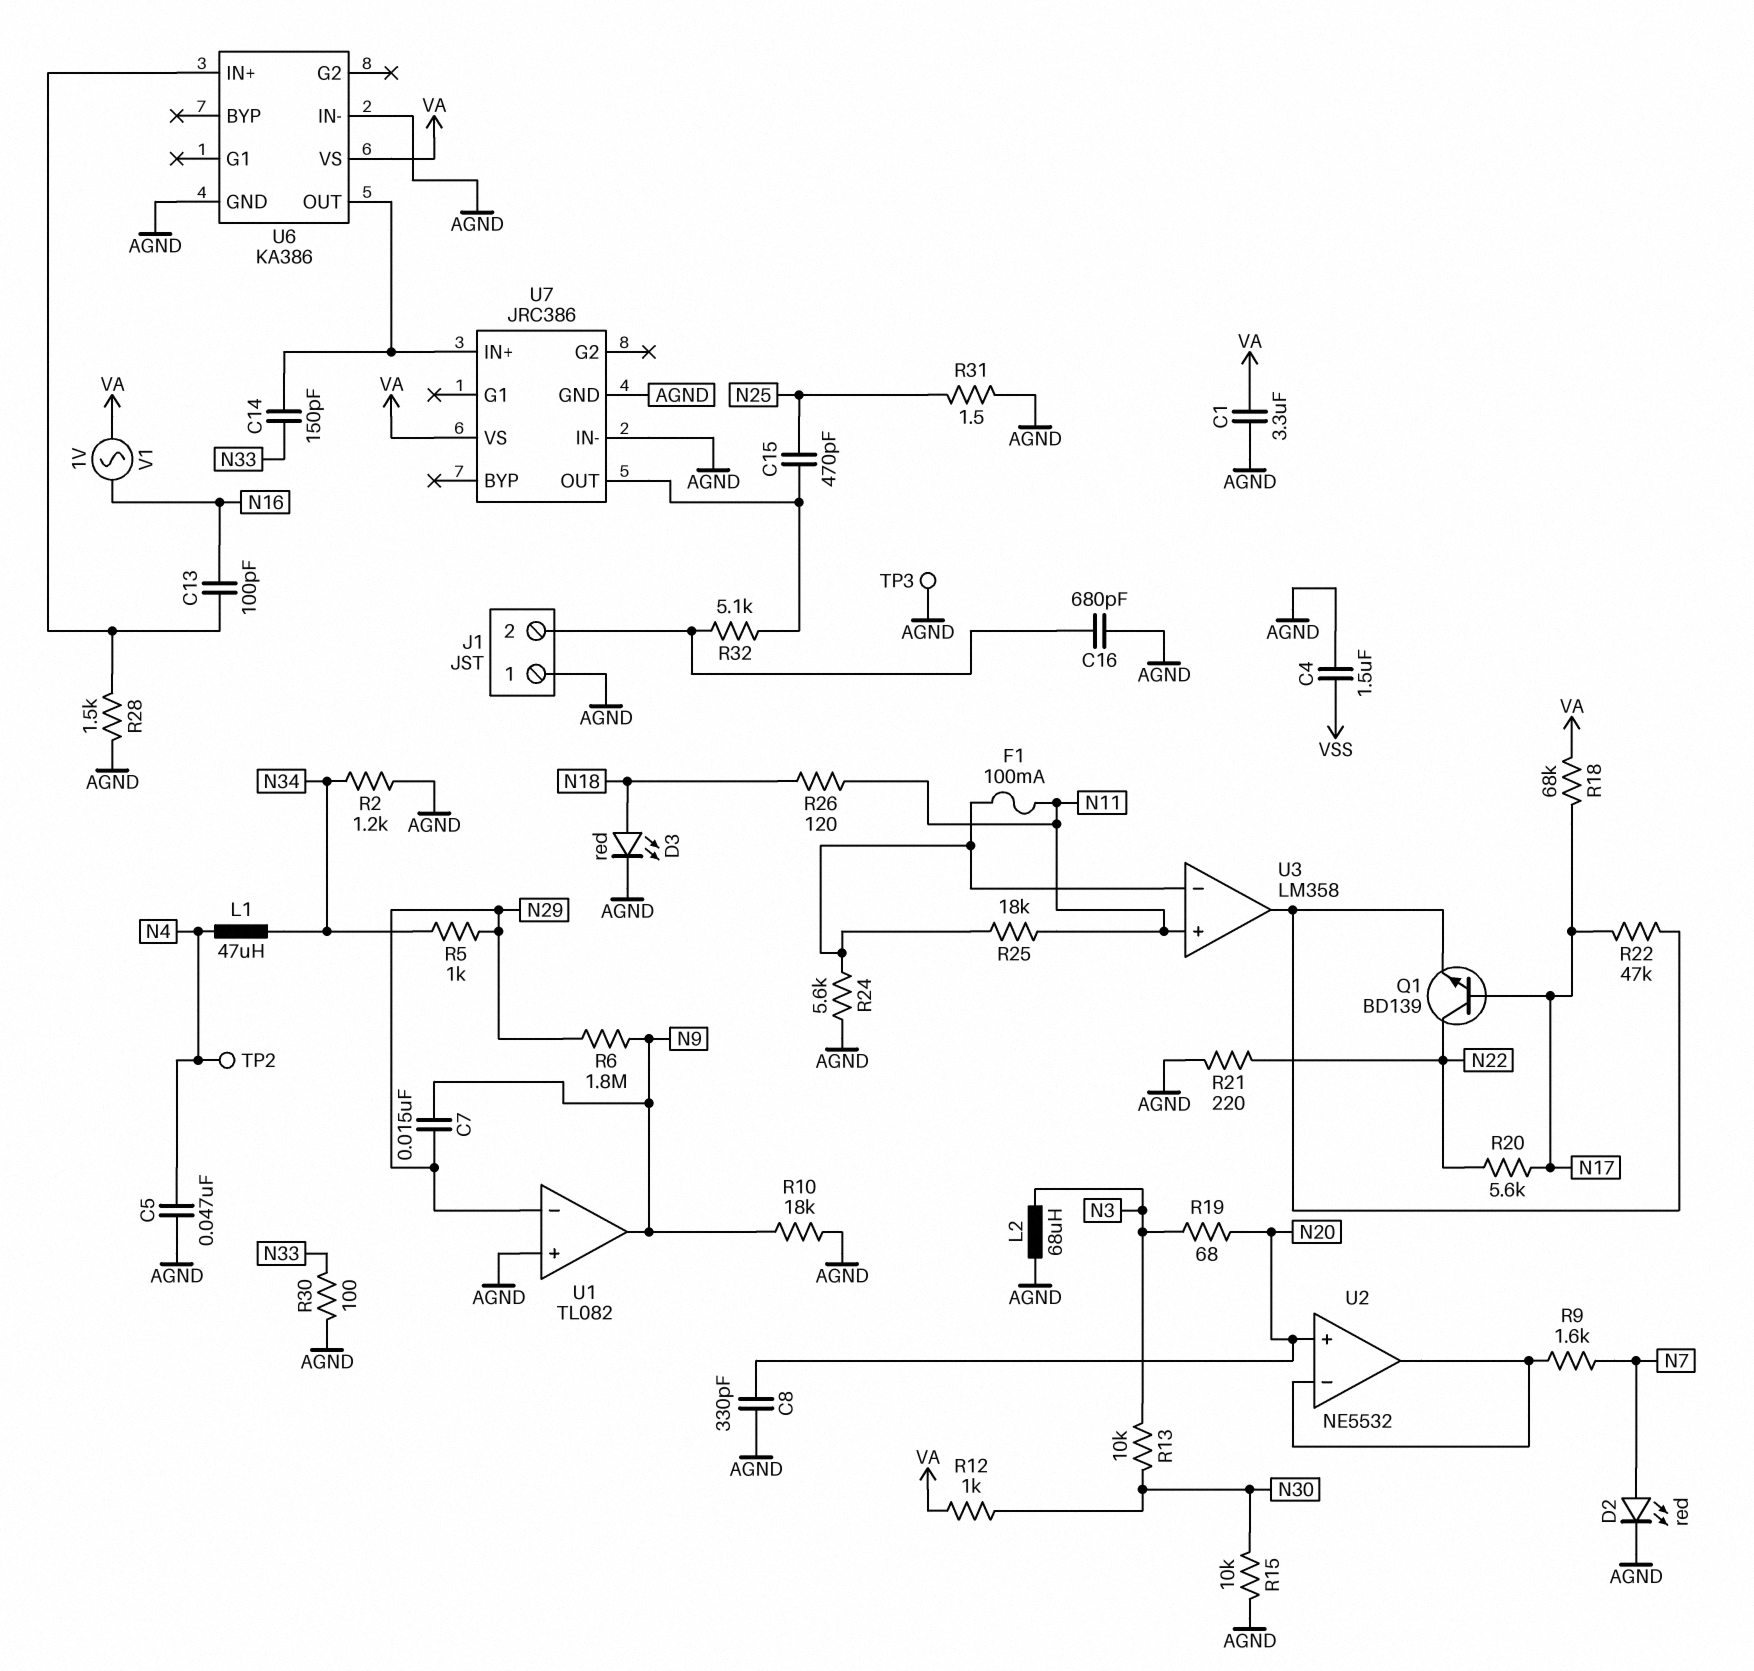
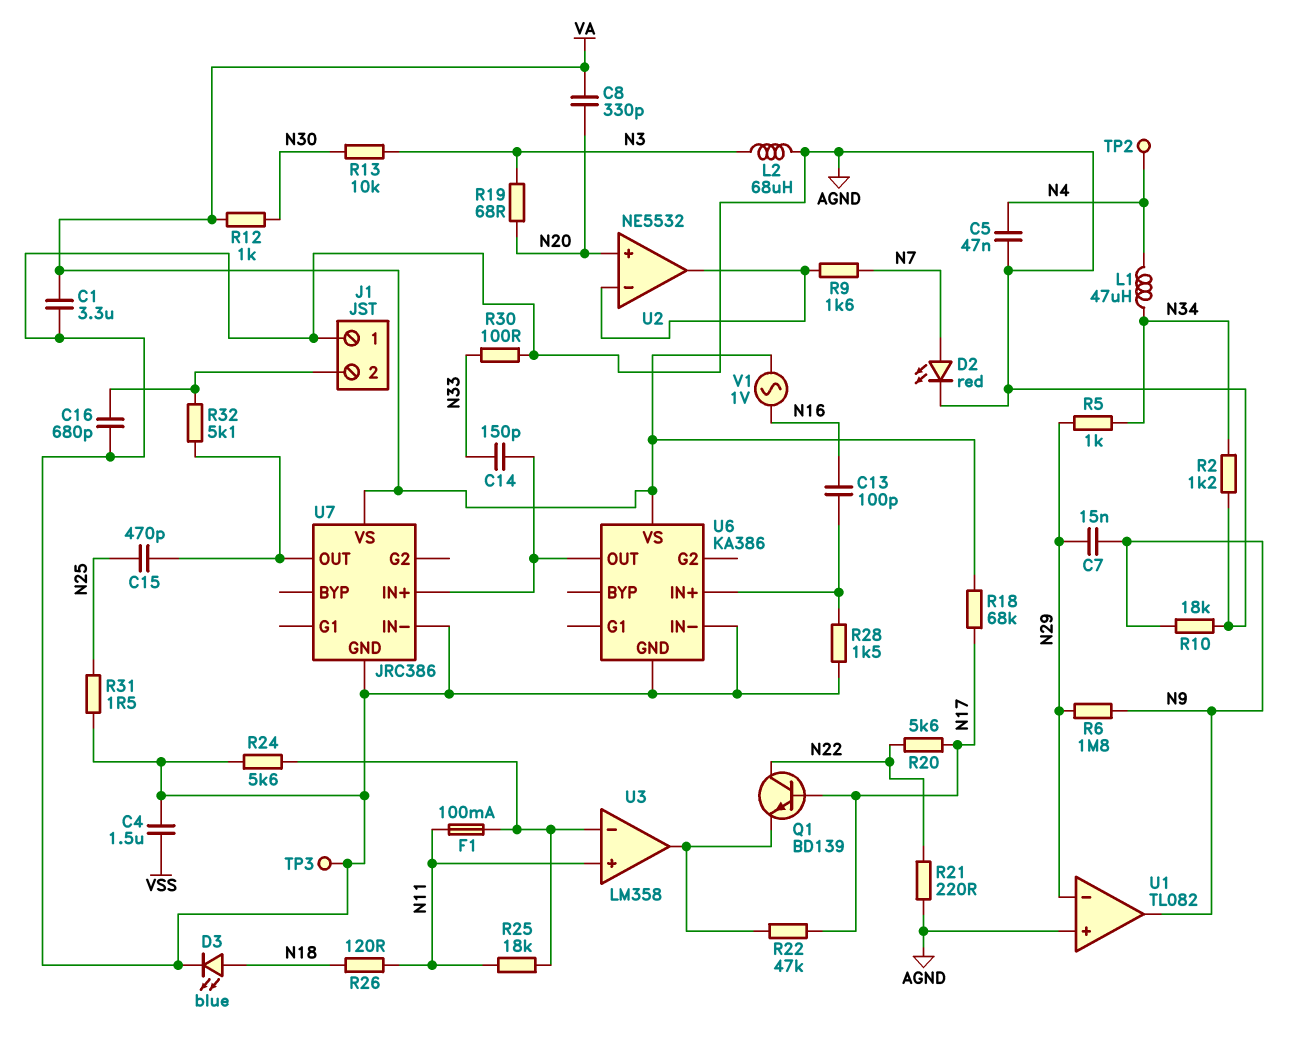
C8: 330pF (AGND, N20) -> 330pF (N20, VA)
D3: LED red (A N18, K AGND) -> LED blue (A N18, K AGND)
R15: 10k (AGND, N30) -> none

